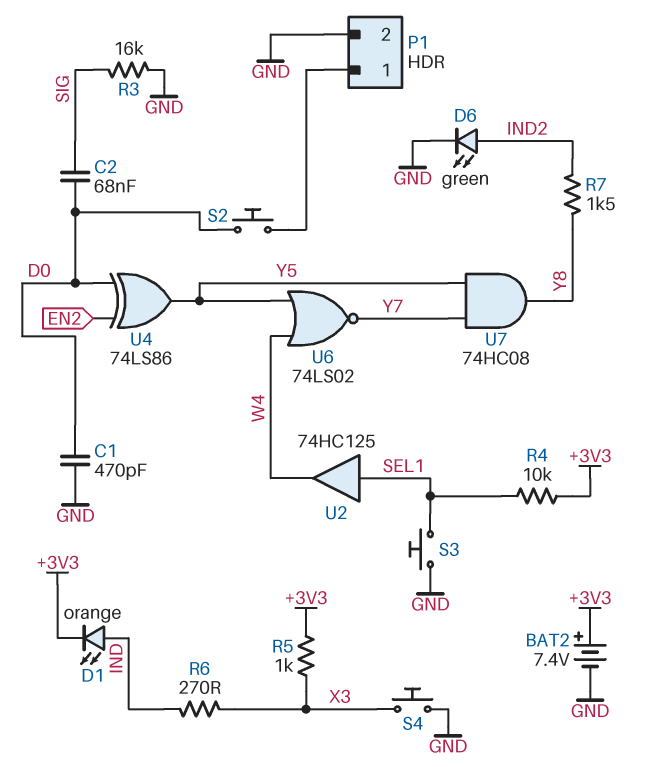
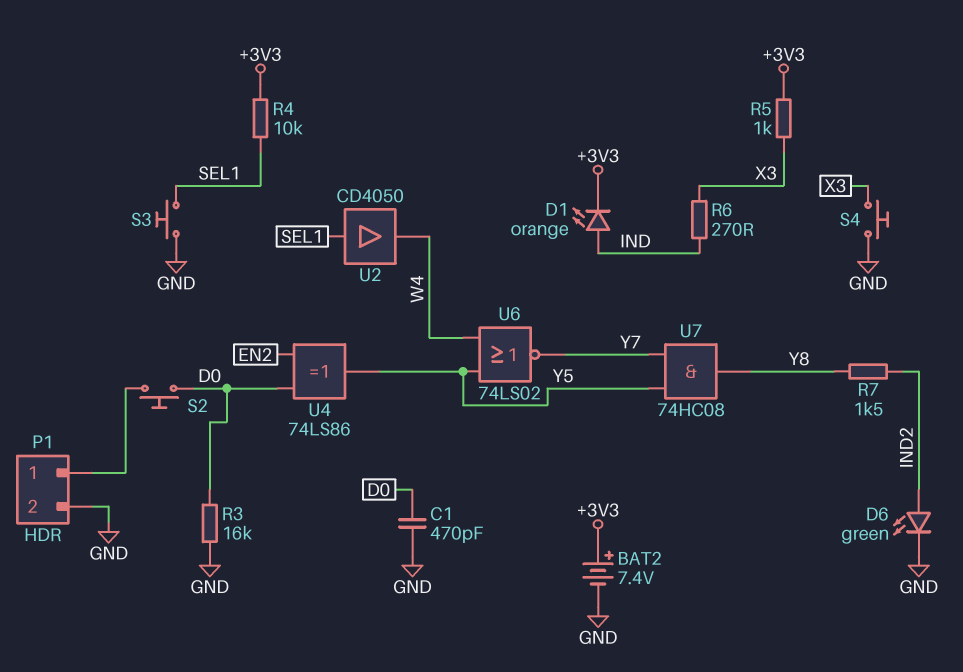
C2: 68nF (D0, SIG) -> none
R3: 16k (GND, SIG) -> 16k (D0, GND)
U2: buffer 74HC125 (in SEL1, out W4) -> buffer CD4050 (in SEL1, out W4)

